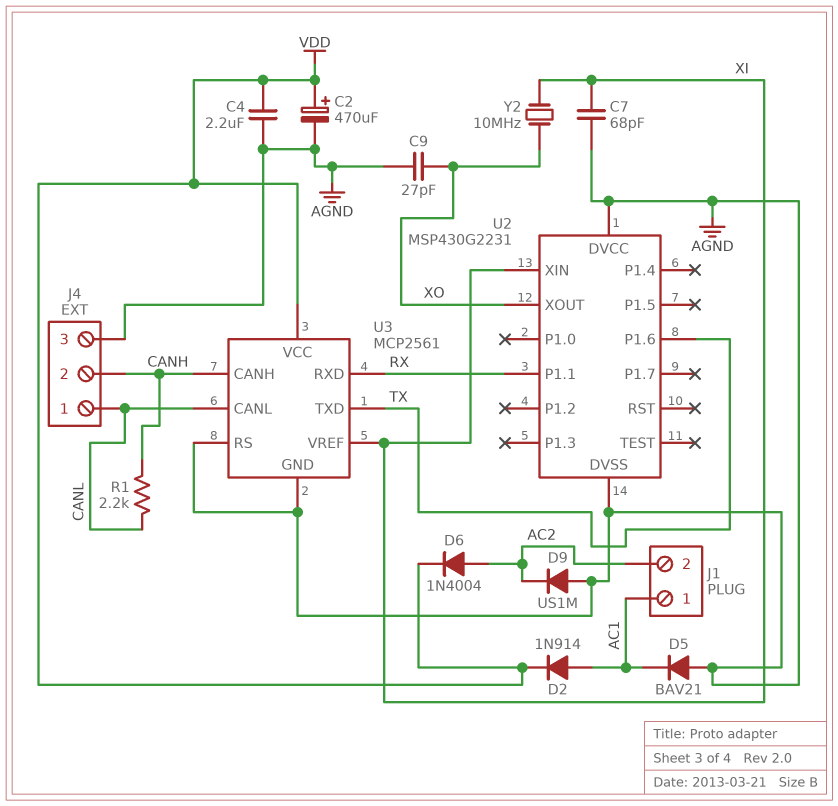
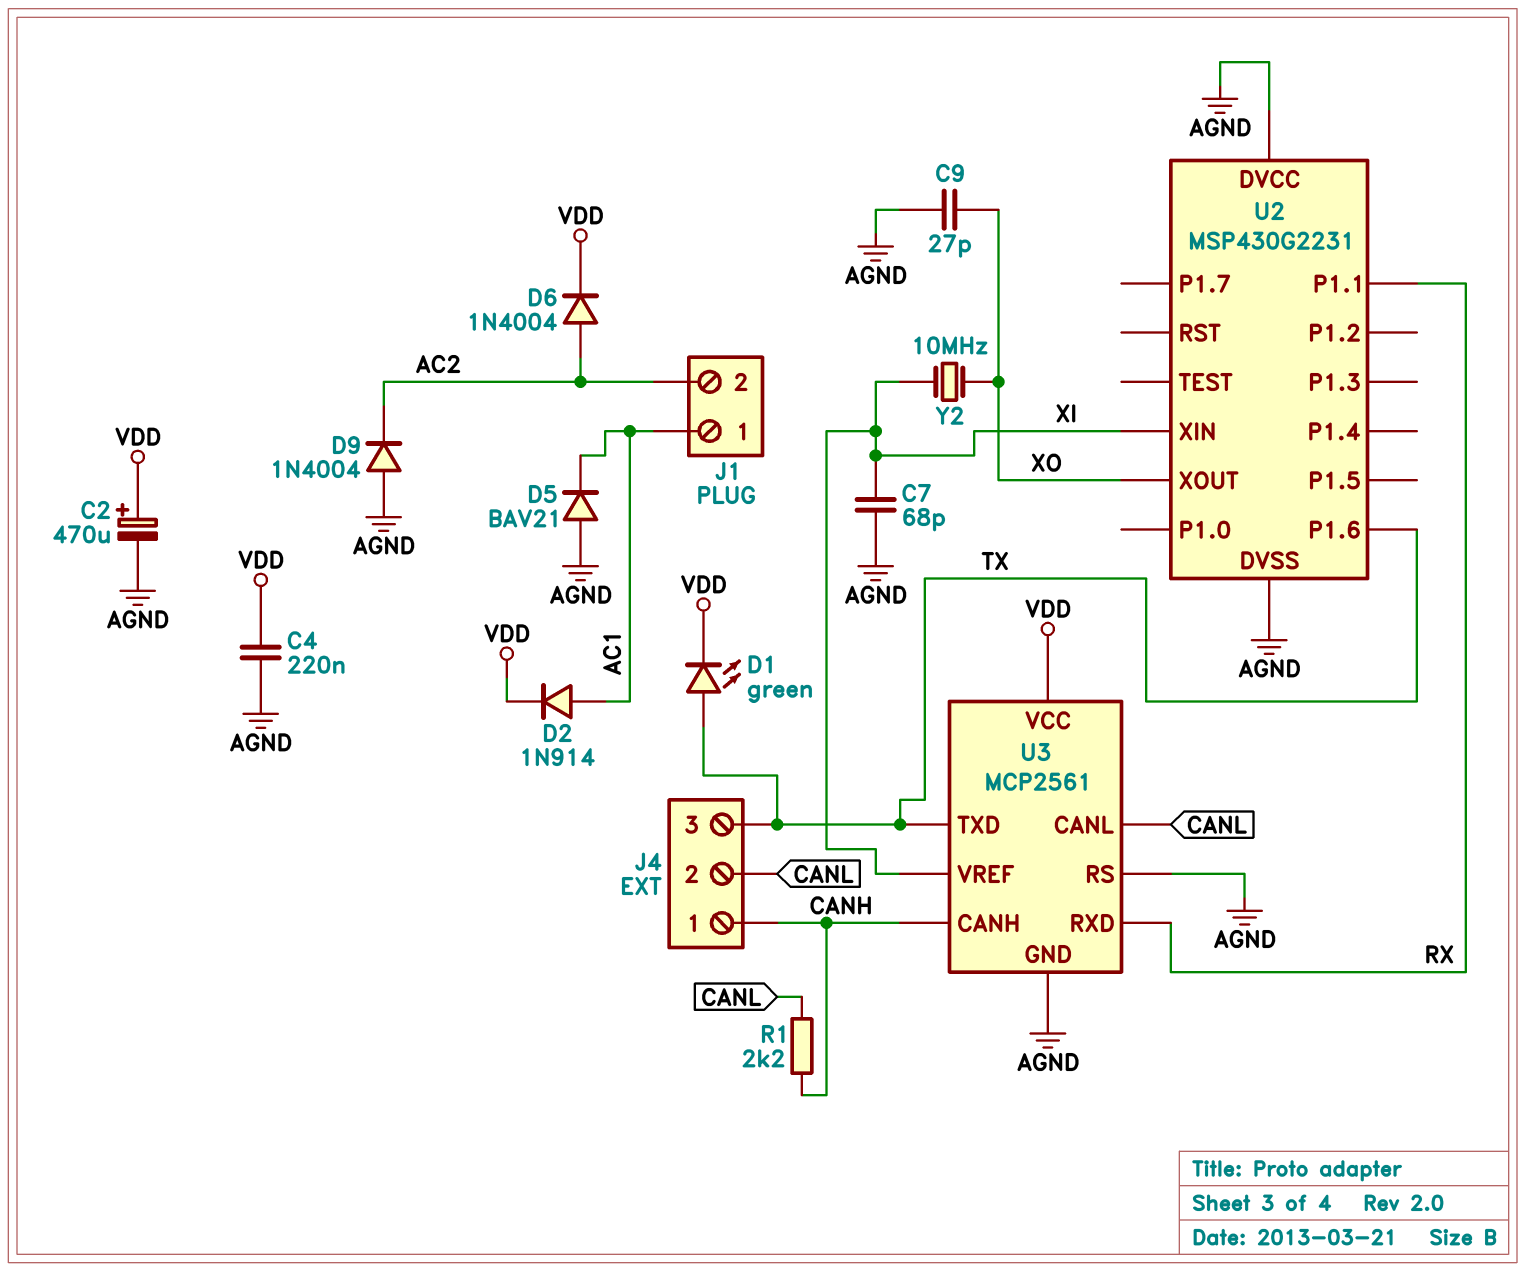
C4: 2.2uF (AGND, VDD) -> 220nF (AGND, VDD)
D1: none -> LED green (A TX, K VDD)
D9: diode US1M (A AGND, K AC2) -> diode 1N4004 (A AGND, K AC2)
J4 pin 1: CANL -> CANH
J4 pin 2: CANH -> CANL
J4 pin 3: AGND -> TX

